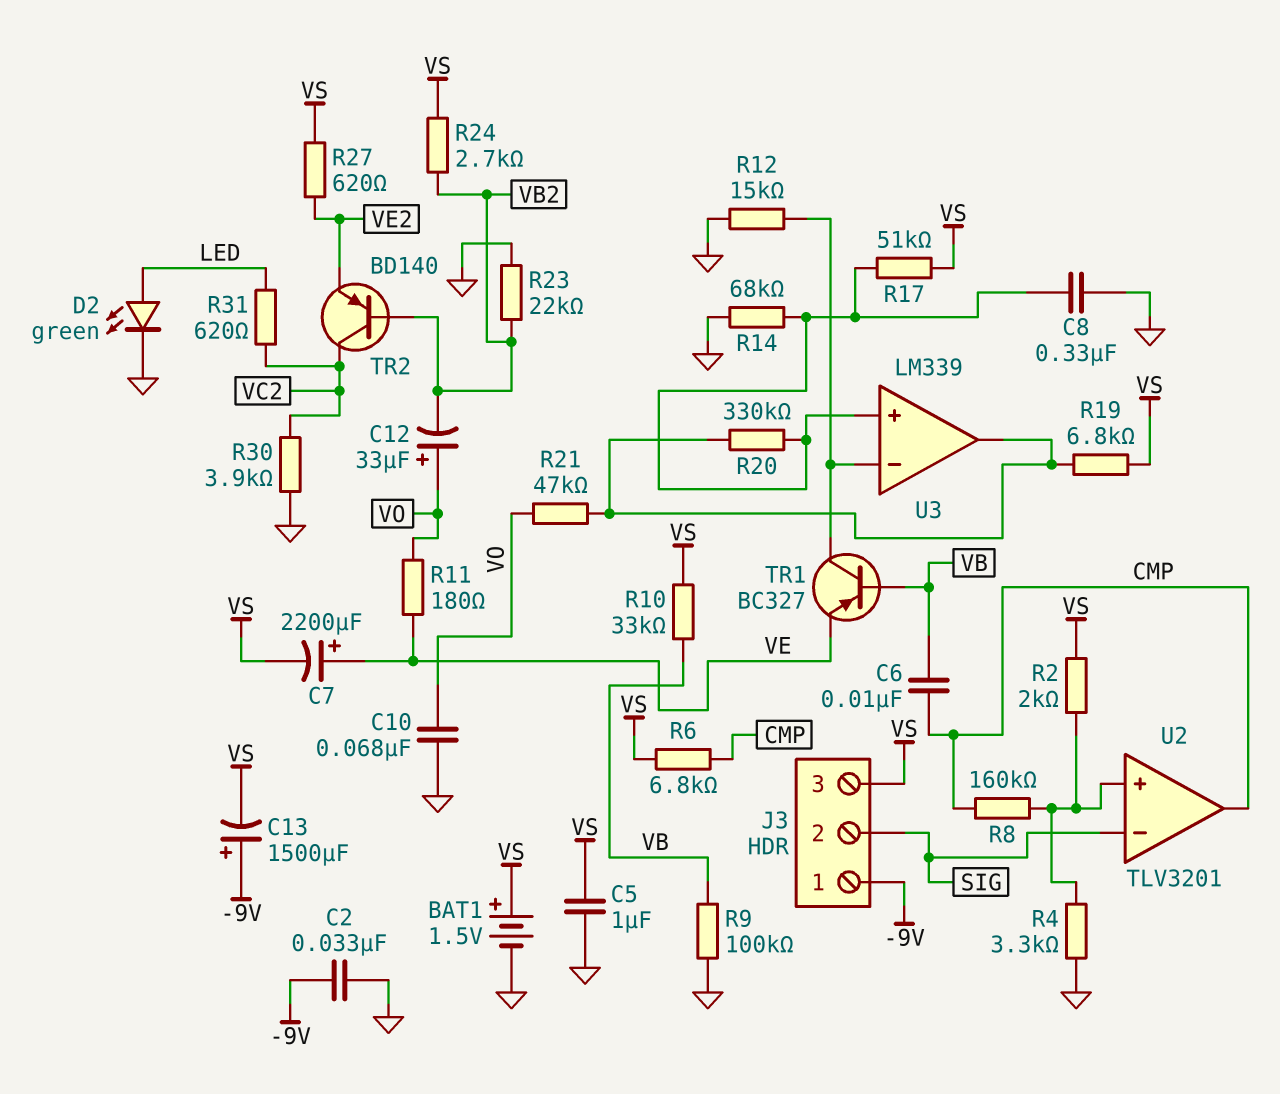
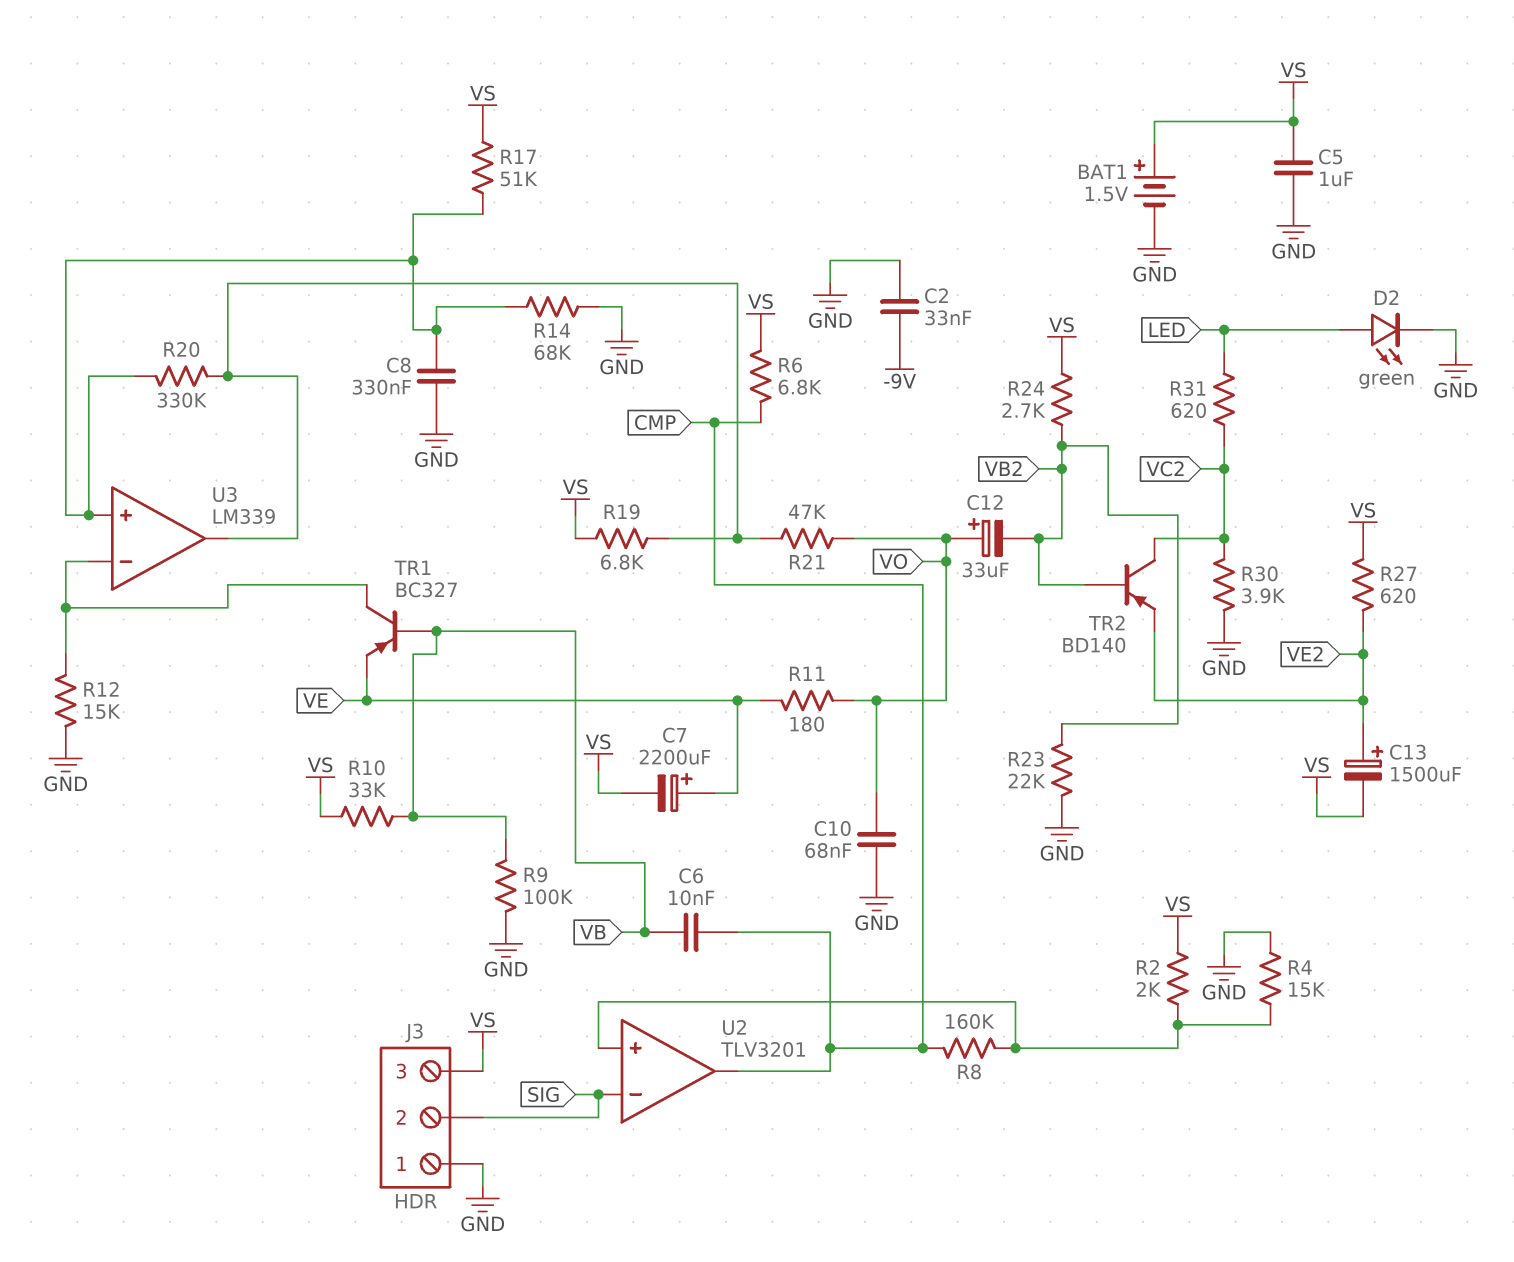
C13: 1500uF (plus -9V, minus VS) -> 1500uF (plus VE2, minus VS)
J3 pin 1: -9V -> GND
R4: 3.3k (GND, U2/in+) -> 15k (GND, U2/in+)

